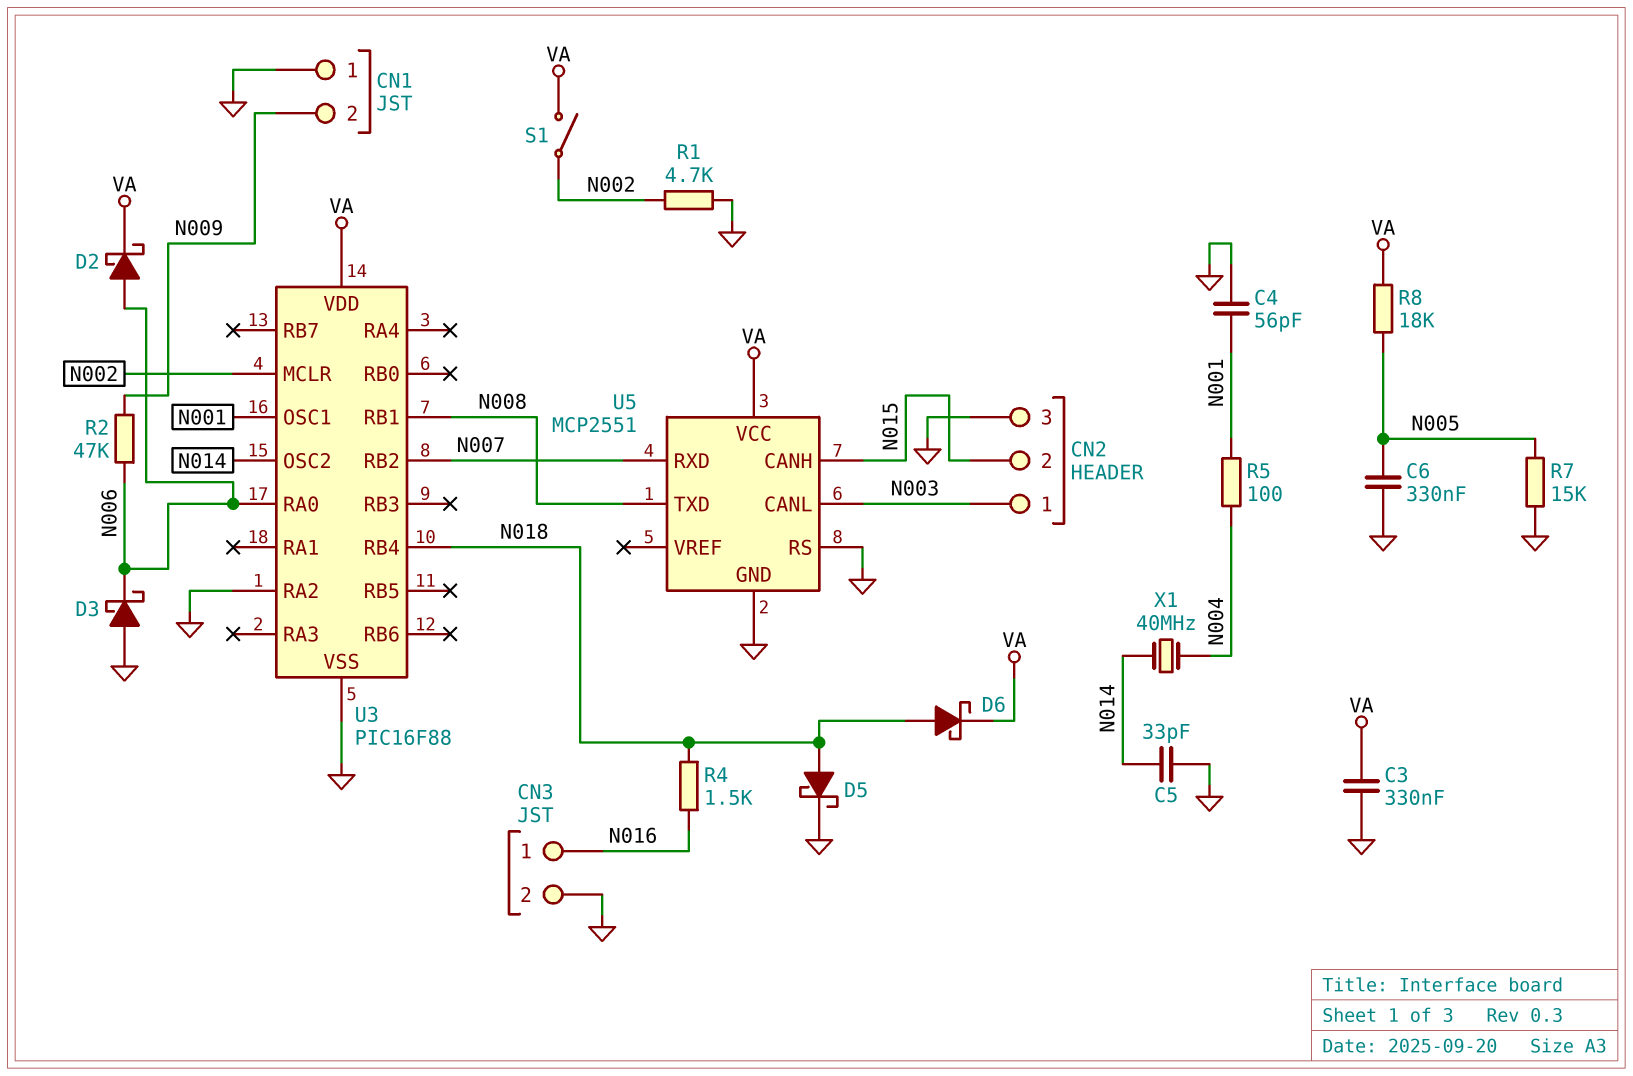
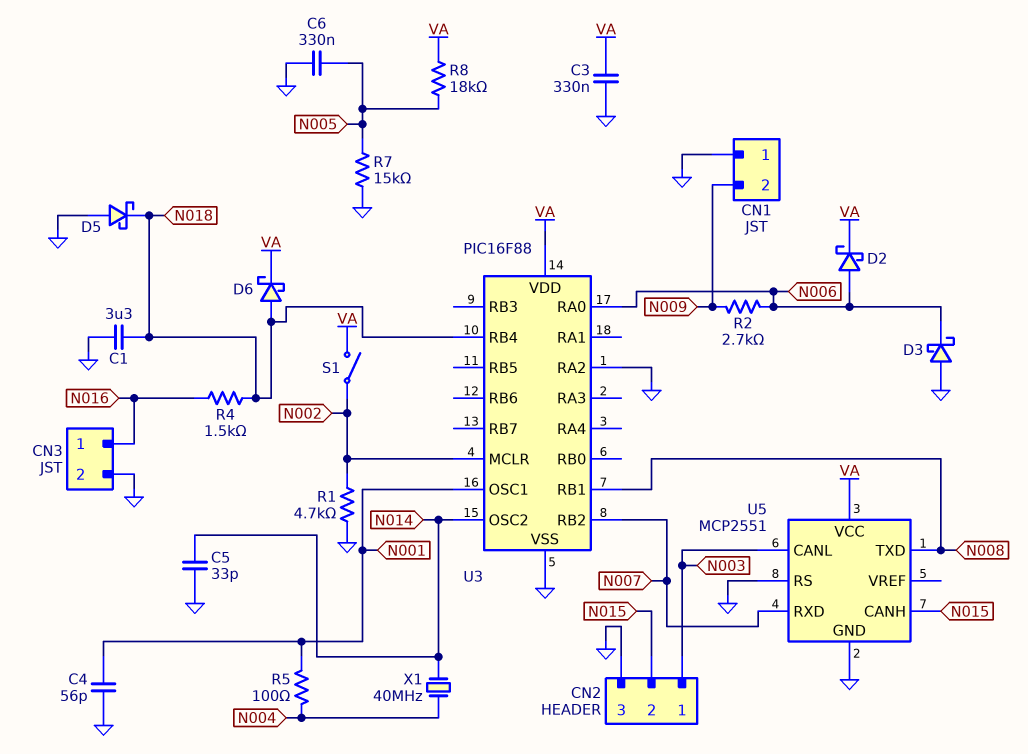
C1: none -> 3.3uF (GND, N018)
D5: schottky (A N018, K GND) -> schottky (A GND, K N018)
R2: 47k (N006, N009) -> 2.7k (N006, N009)

